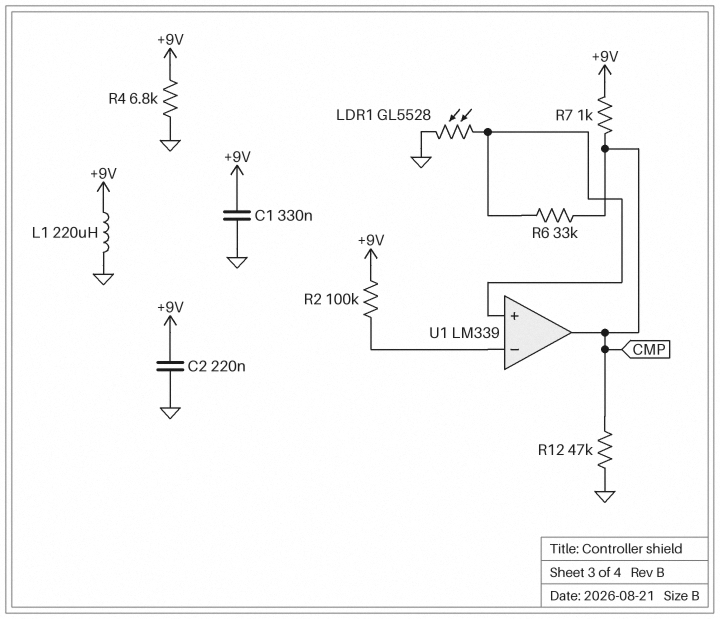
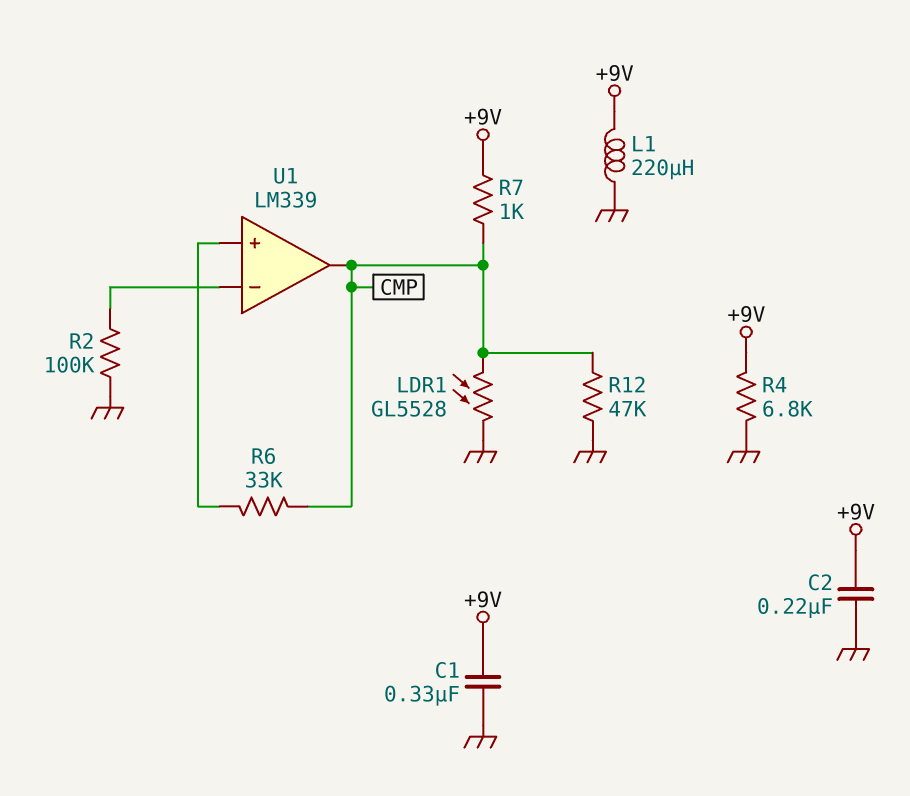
LDR1: GL5528 (GND, U1/in+) -> GL5528 (CMP, GND)
R2: 100k (+9V, U1/in-) -> 100k (GND, U1/in-)

